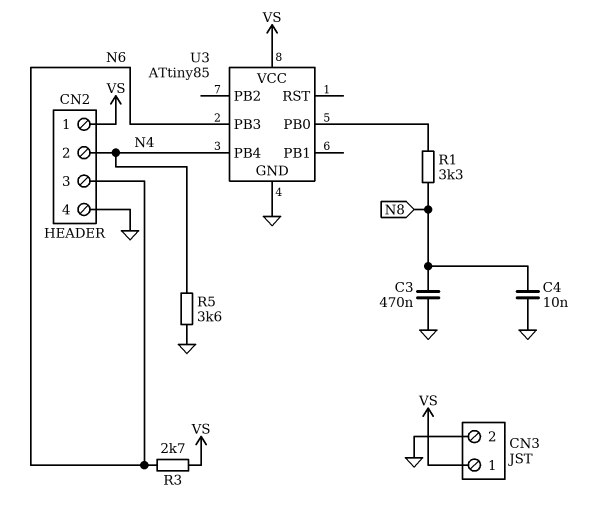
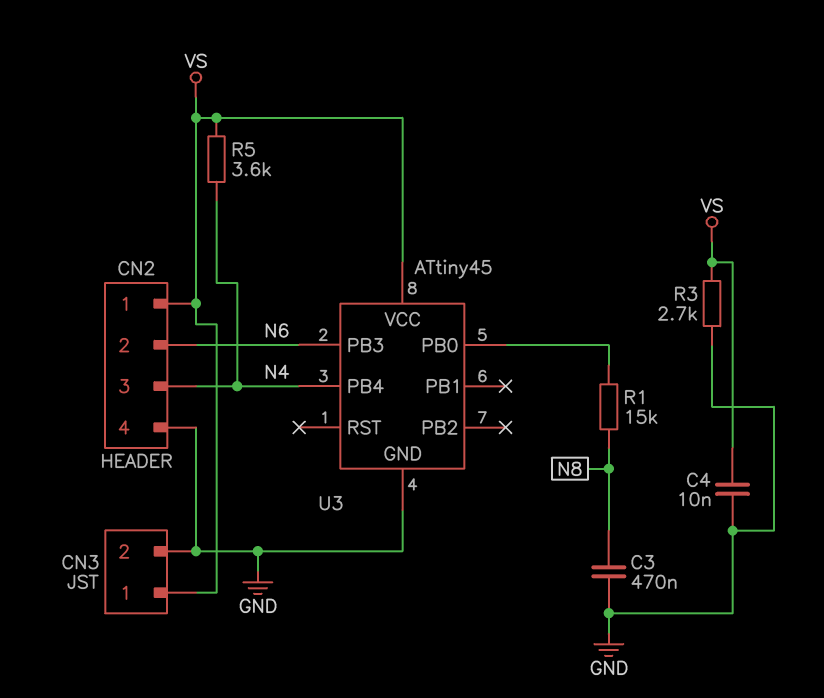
C4: 10nF (GND, N8) -> 10nF (GND, VS)
CN2 pin 2: N4 -> N6
CN2 pin 3: N6 -> N4
R1: 3.3k (N8, U3/PB0) -> 15k (N8, U3/PB0)
R3: 2.7k (N6, VS) -> 2.7k (GND, VS)
R5: 3.6k (GND, N4) -> 3.6k (N4, VS)
U3: ATtiny85 -> ATtiny45

